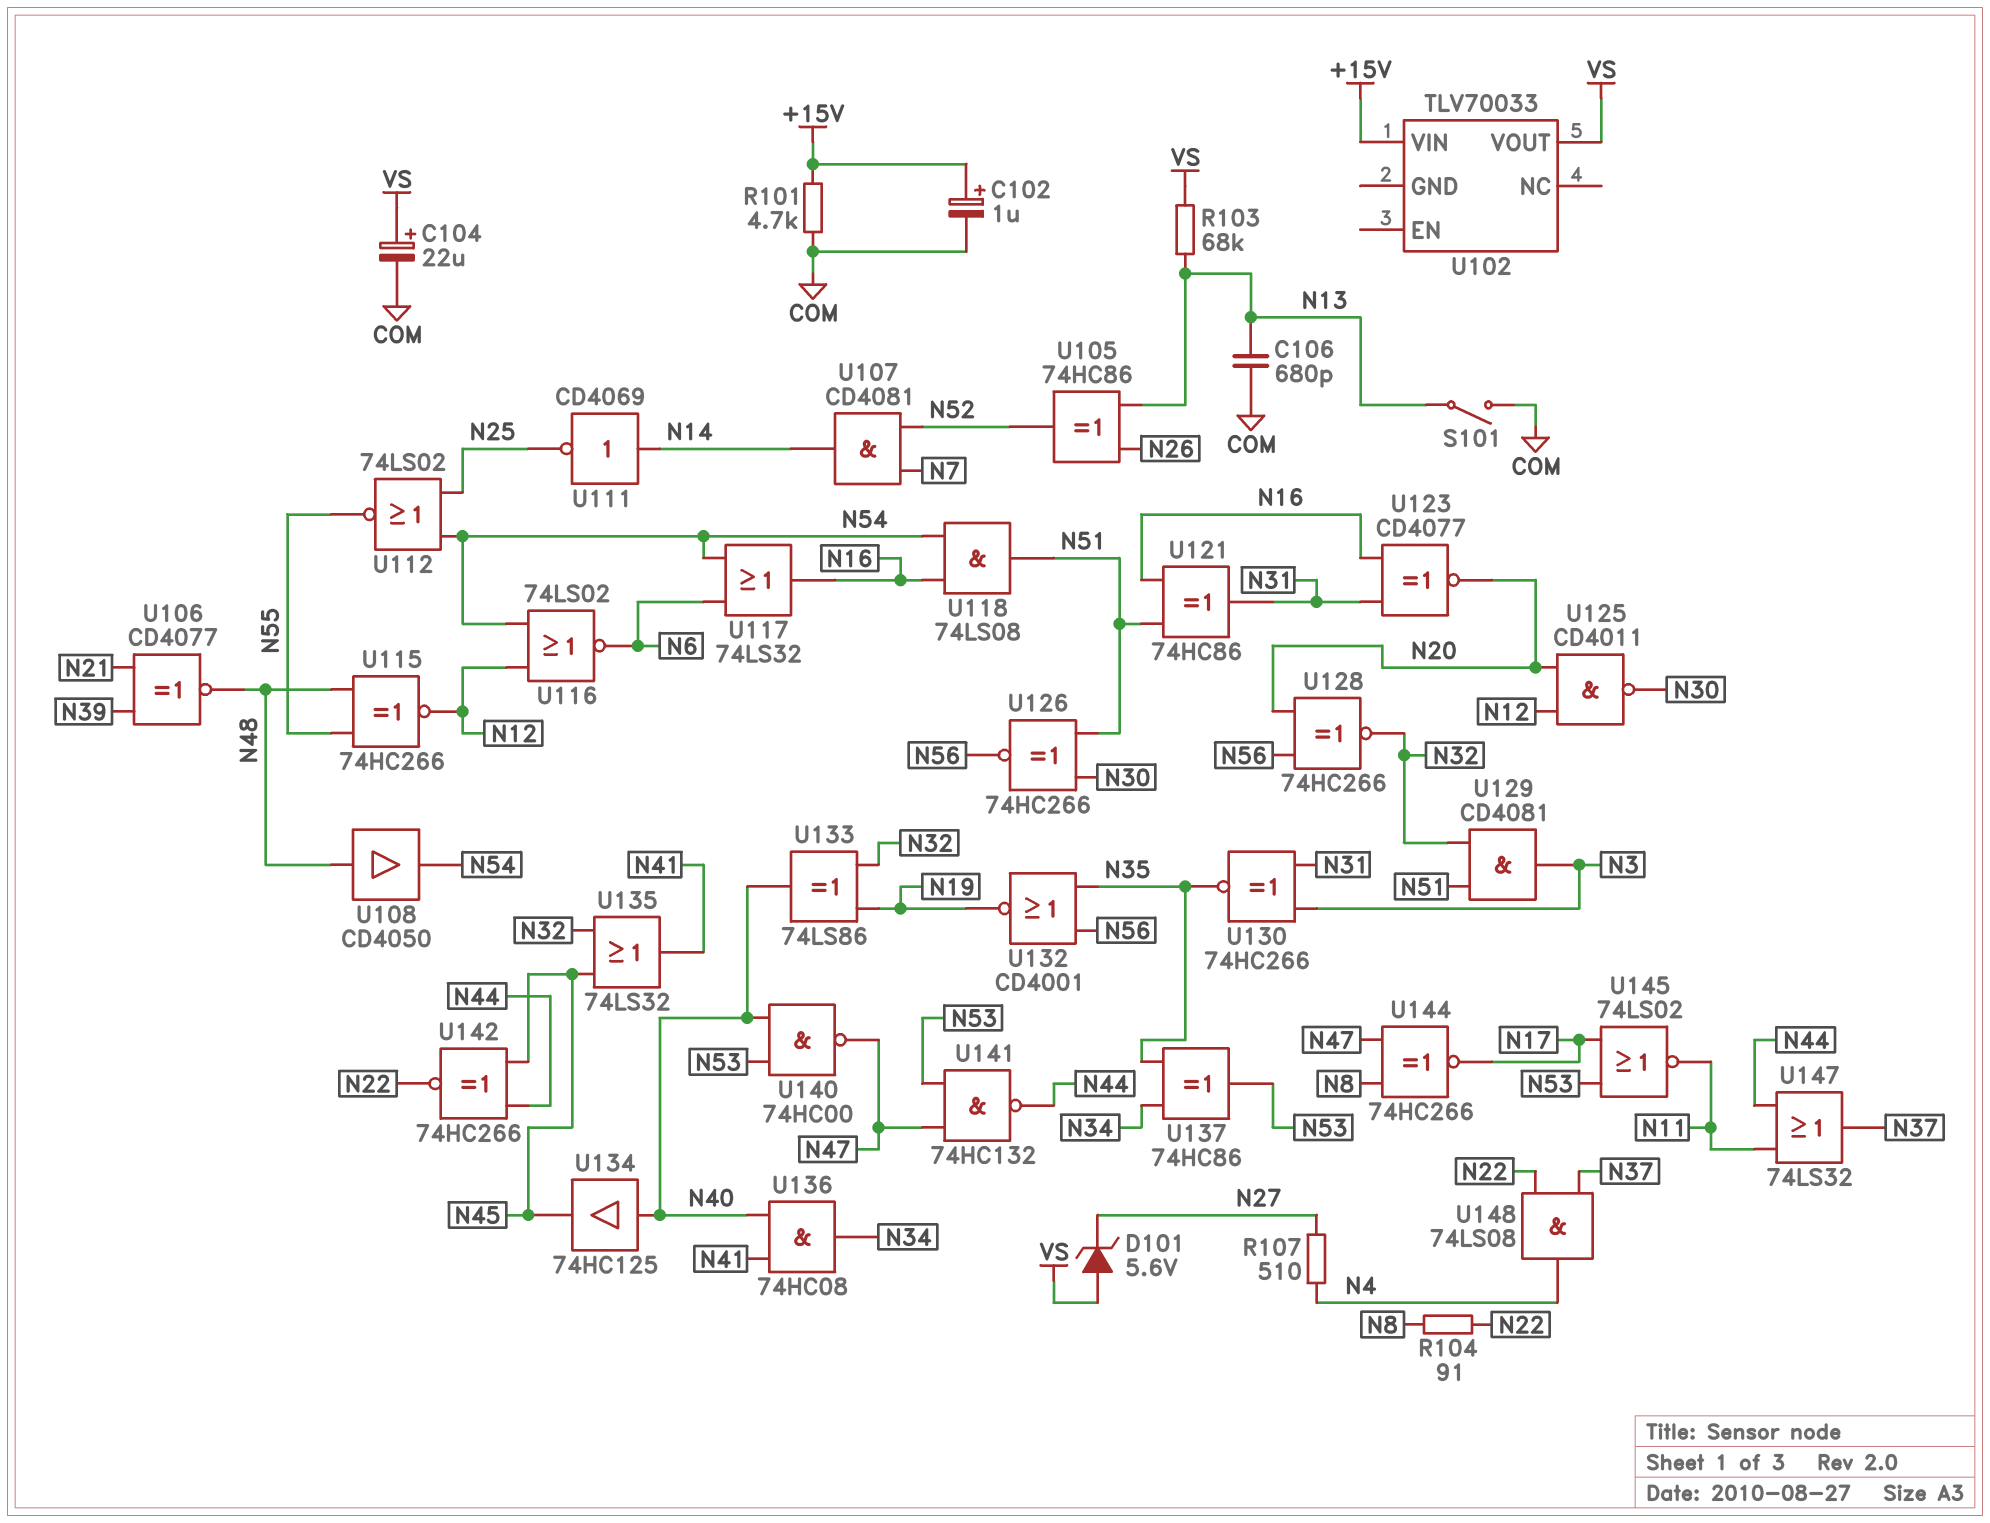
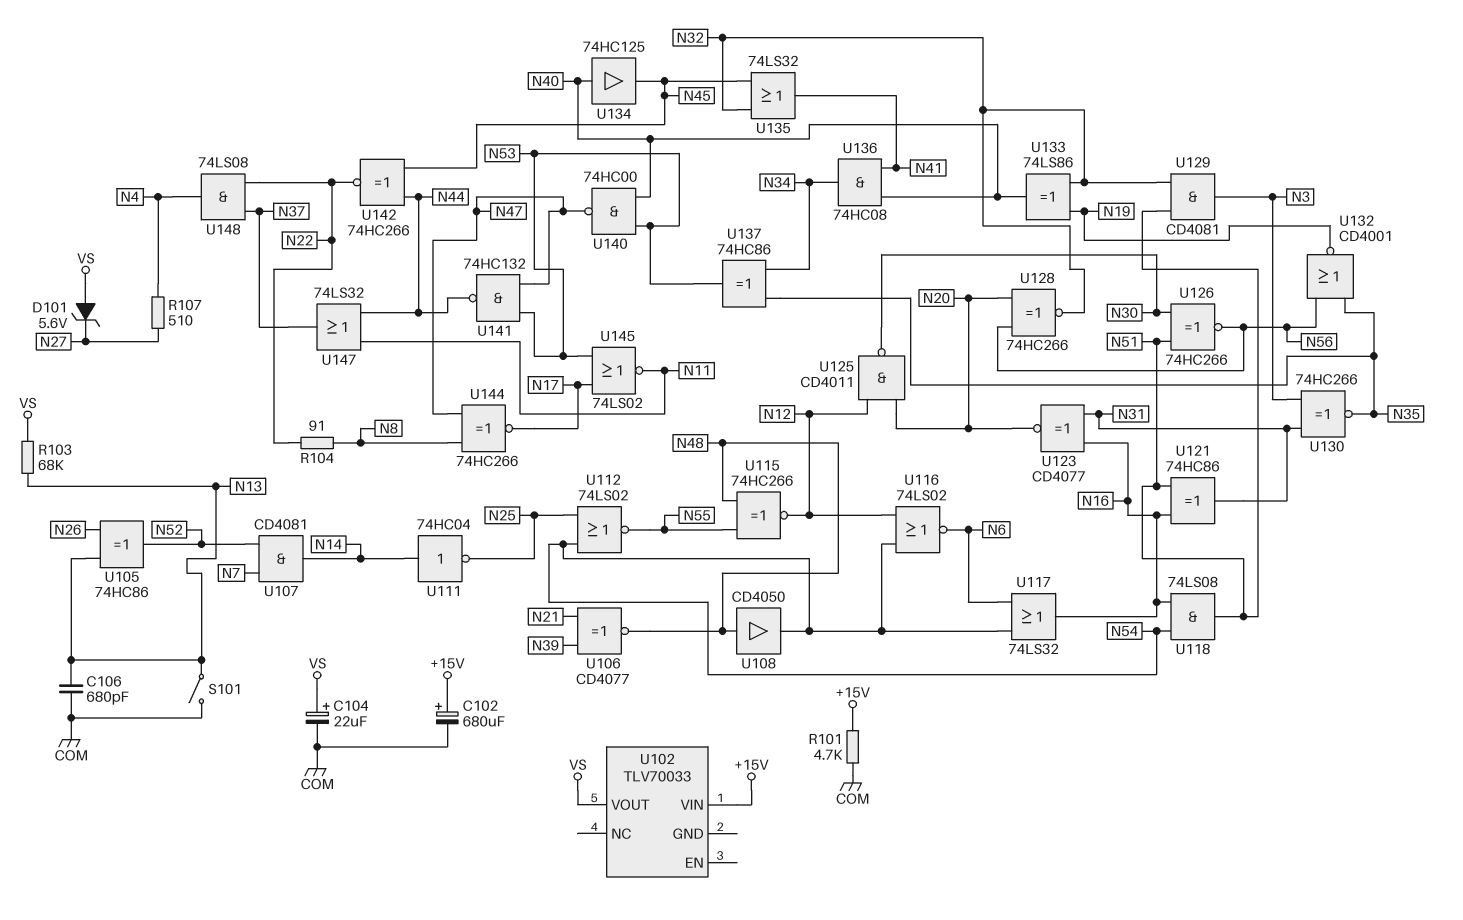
C102: 1uF (plus +15V, minus COM) -> 680uF (plus +15V, minus COM)
U111: NOT CD4069 (in N14, out N25) -> NOT 74HC04 (in N14, out N25)

